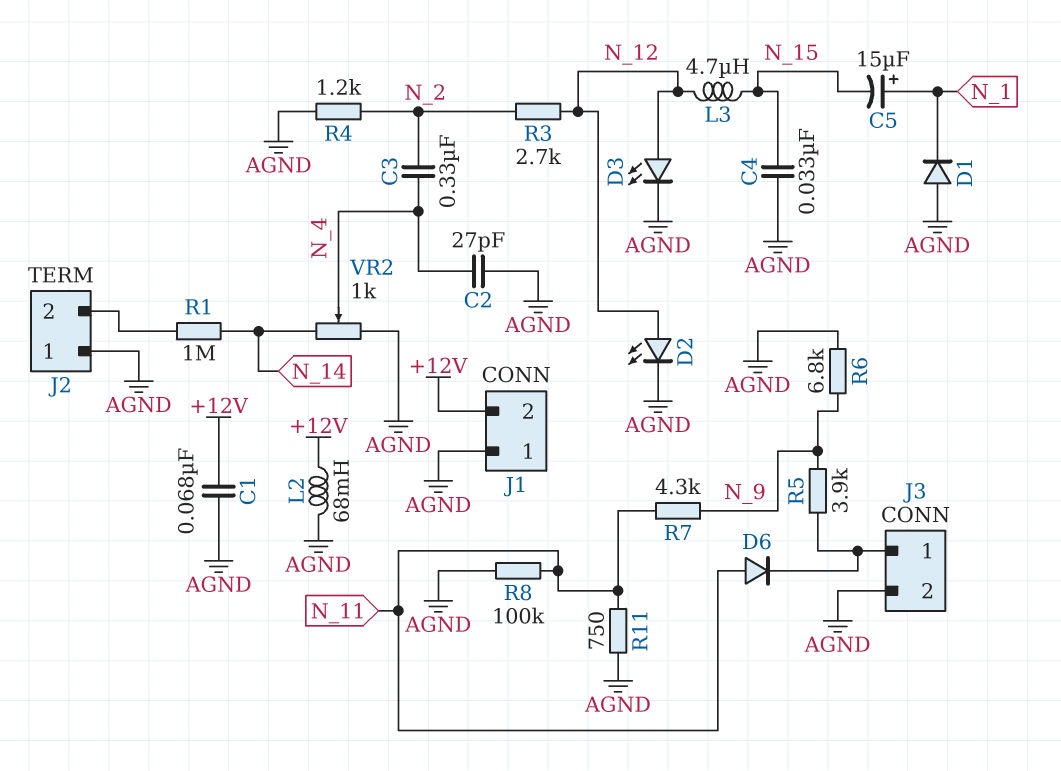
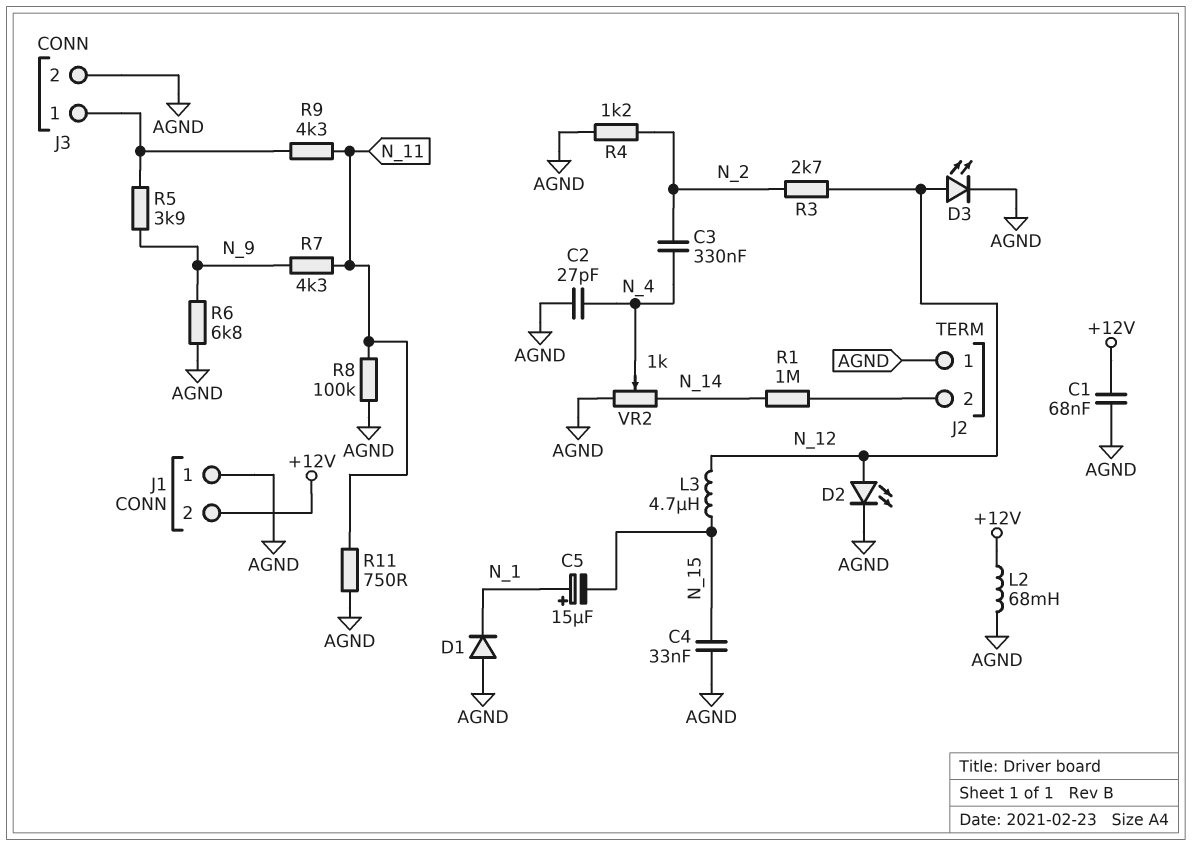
D6: diode (A N_11, K J3/1) -> none
R9: none -> 4.3k (J3/1, N_11)

